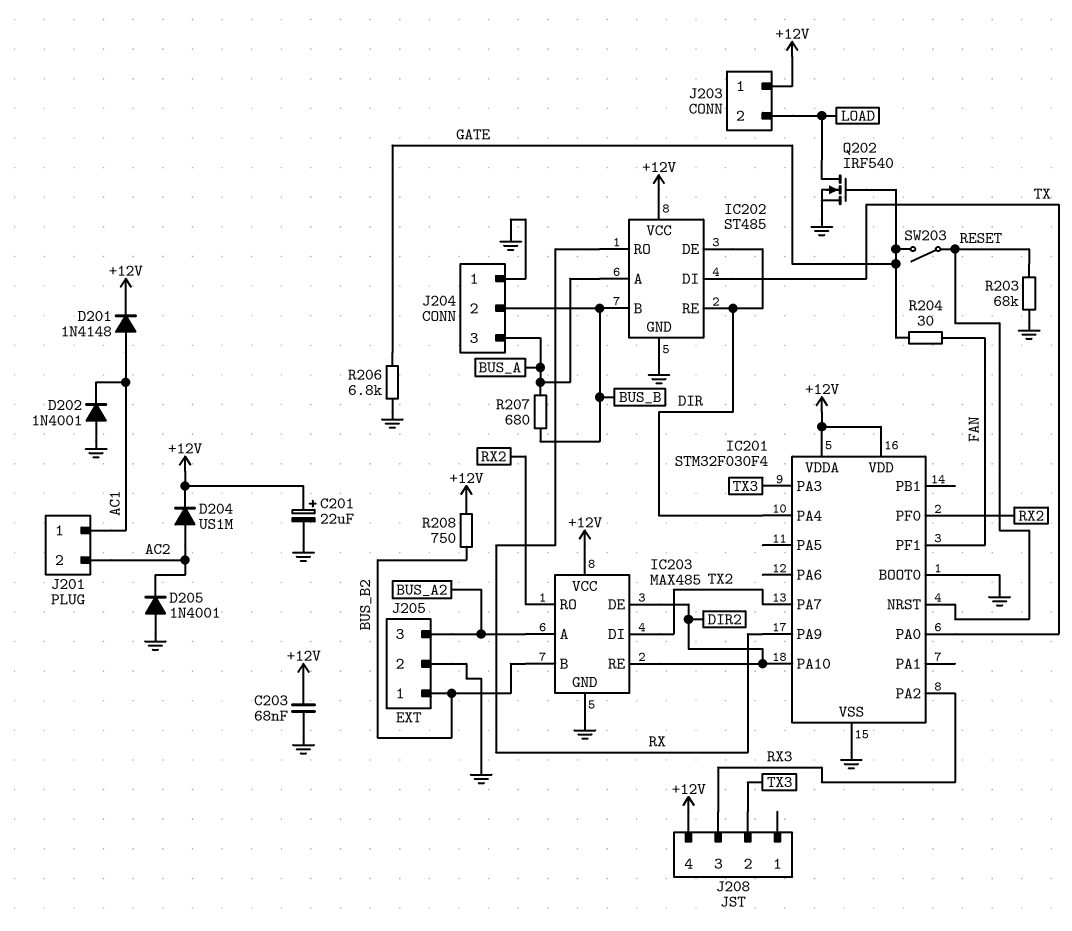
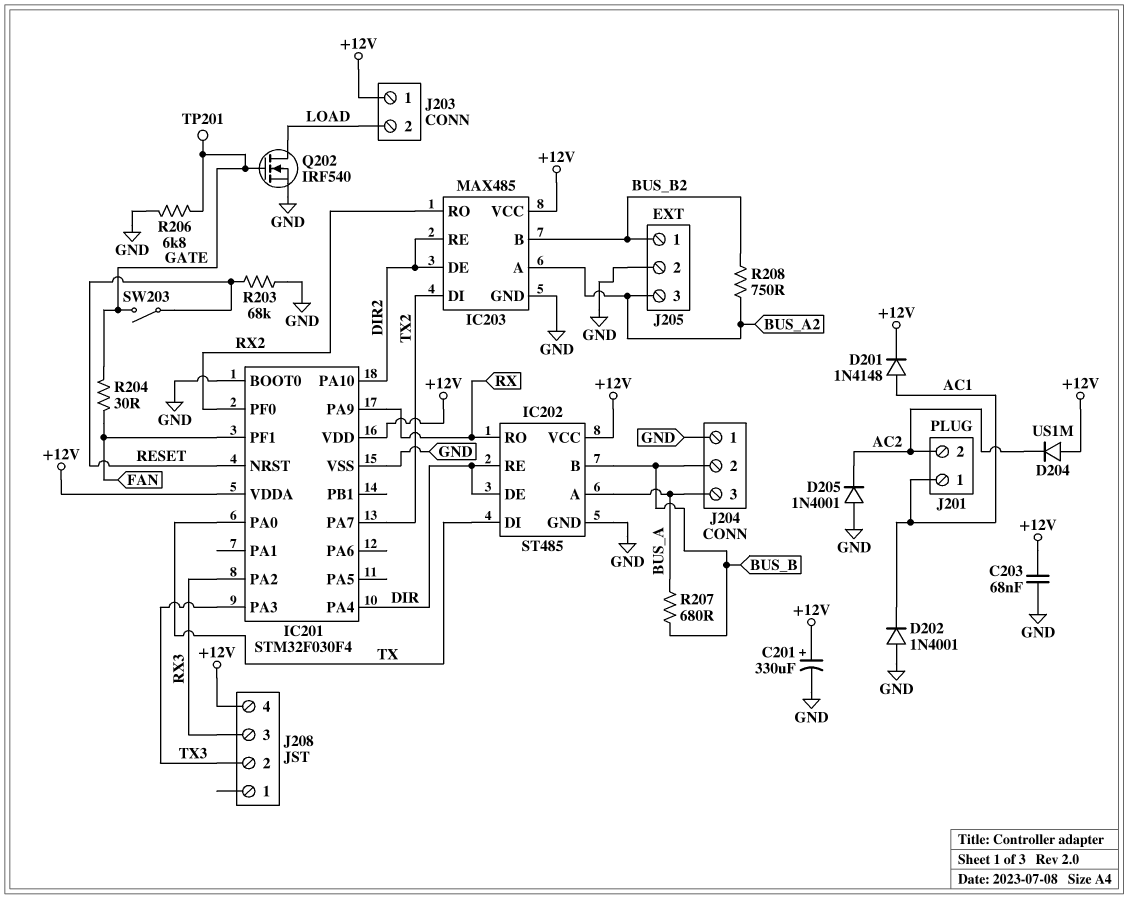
C201: 22uF (plus +12V, minus GND) -> 330uF (plus +12V, minus GND)
D204: diode US1M (A AC2, K +12V) -> diode US1M (A +12V, K AC2)
R208: 750 (+12V, BUS_B2) -> 750 (BUS_A2, BUS_B2)
TP201: none -> test point (GATE)

